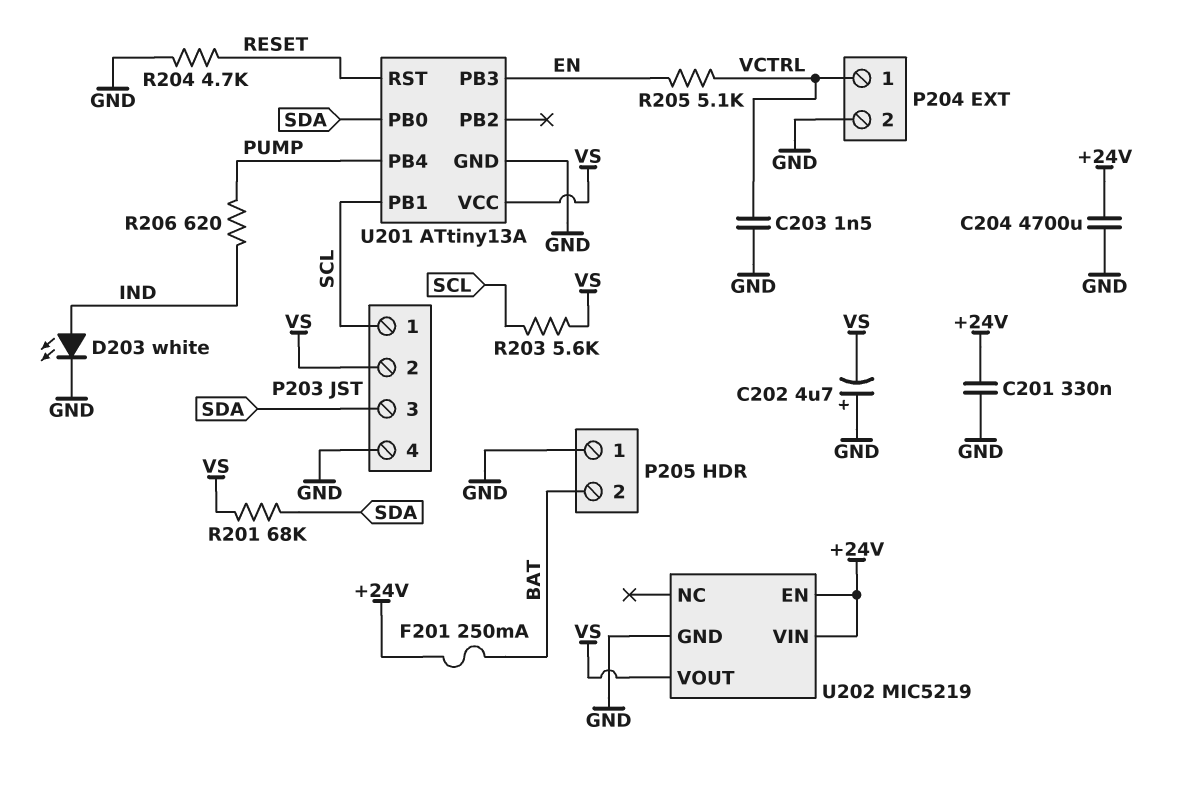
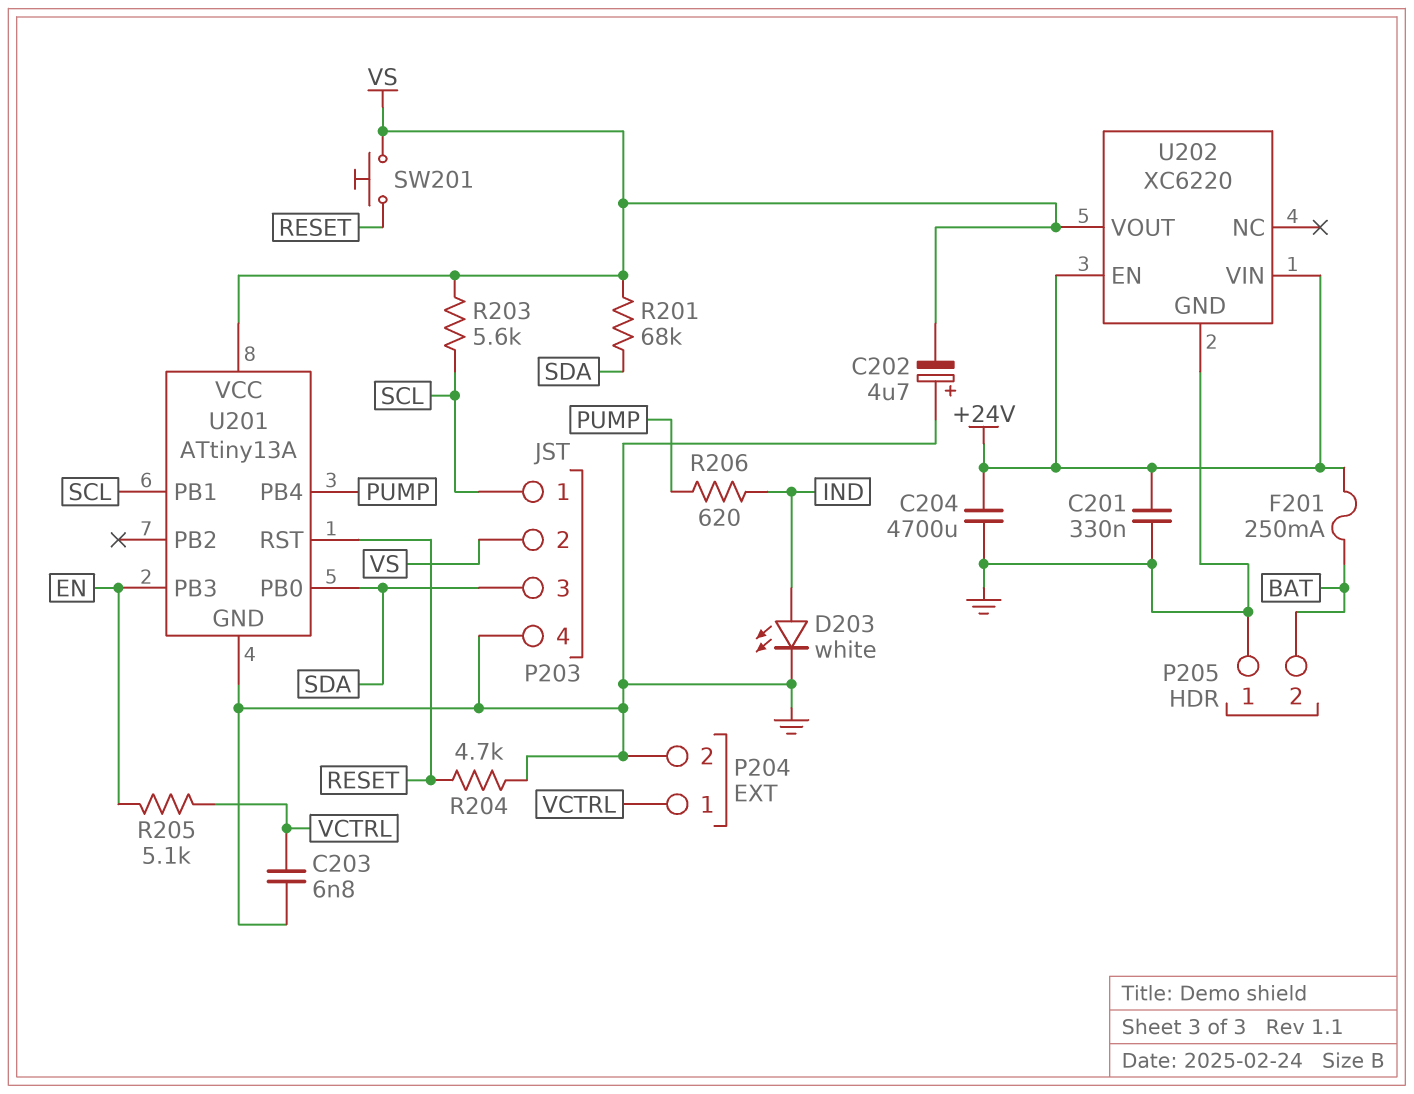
C203: 1.5nF (GND, VCTRL) -> 6.8nF (GND, VCTRL)
SW201: none -> button (RESET, VS)
U202: MIC5219 -> XC6220

